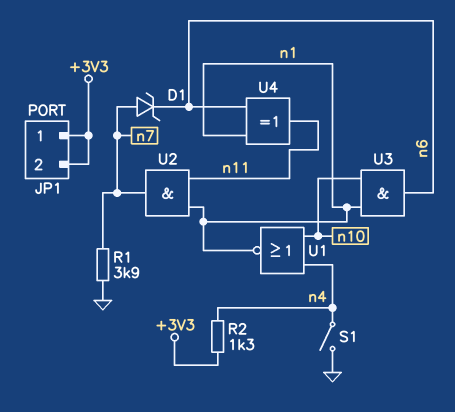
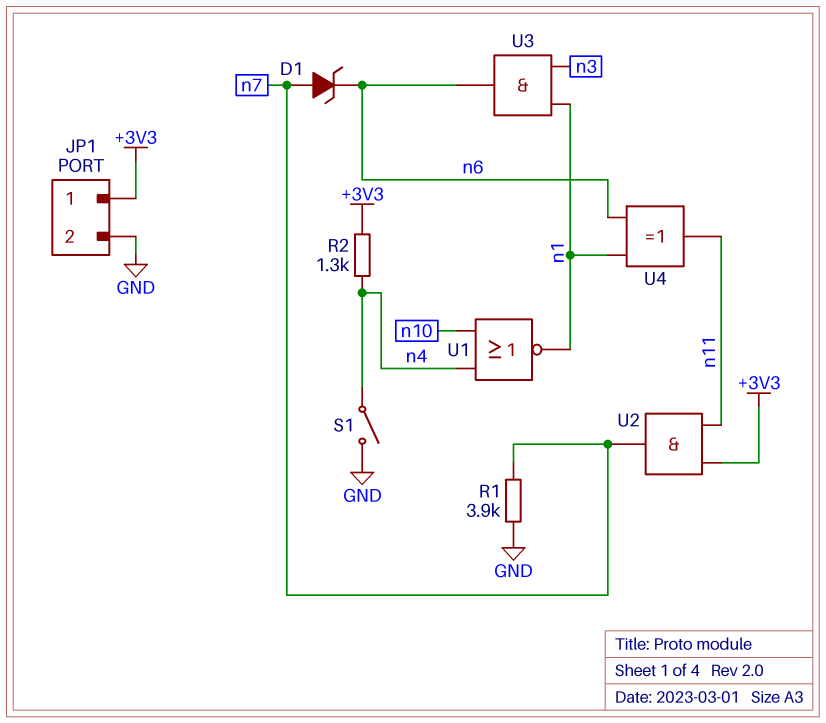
JP1 pin 2: +3V3 -> GND
U2: AND (in n1, in n11, out n7) -> AND (in +3V3, in n11, out n7)
U3: AND (in n1, in n10, out n6) -> AND (in n1, in n3, out n6)

